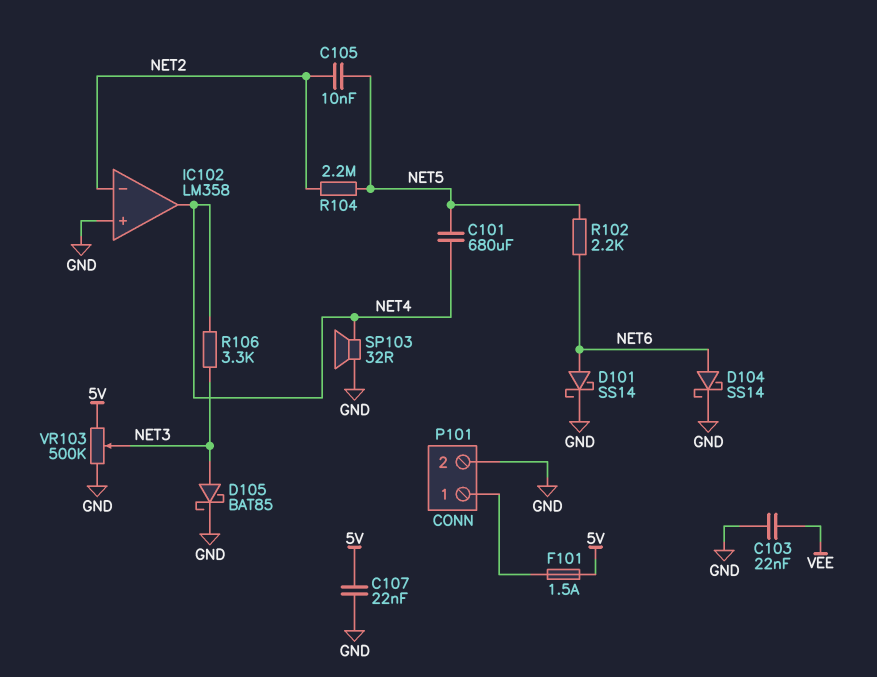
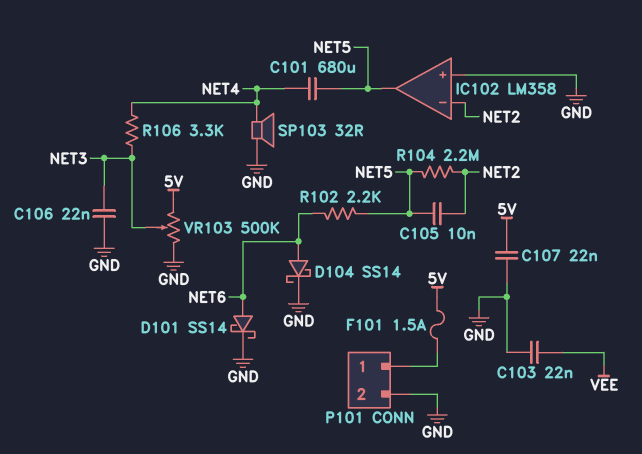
C106: none -> 22nF (GND, NET3)
D105: schottky BAT85 (A NET3, K GND) -> none
IC102 pin out: NET4 -> NET5

